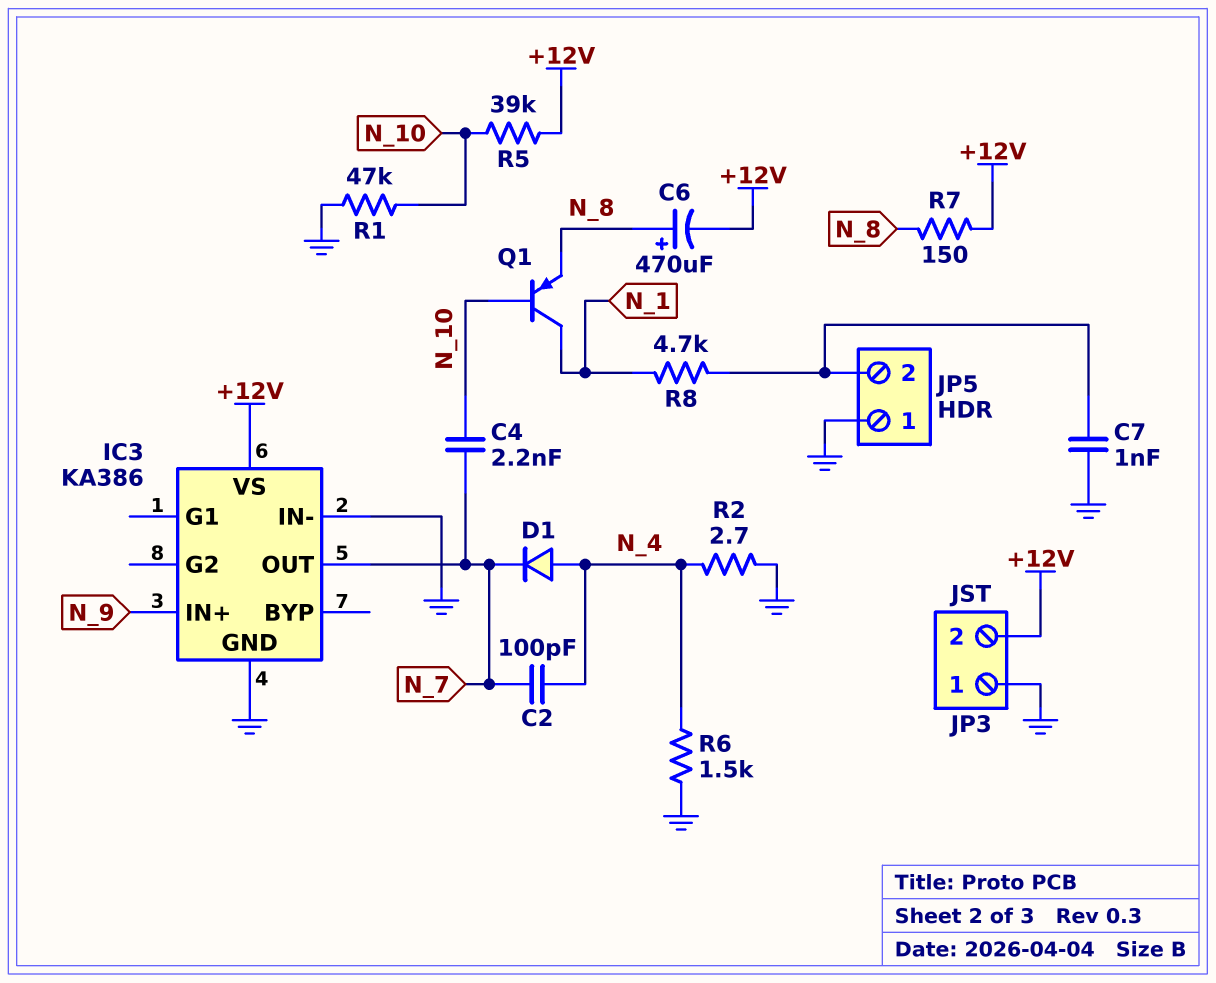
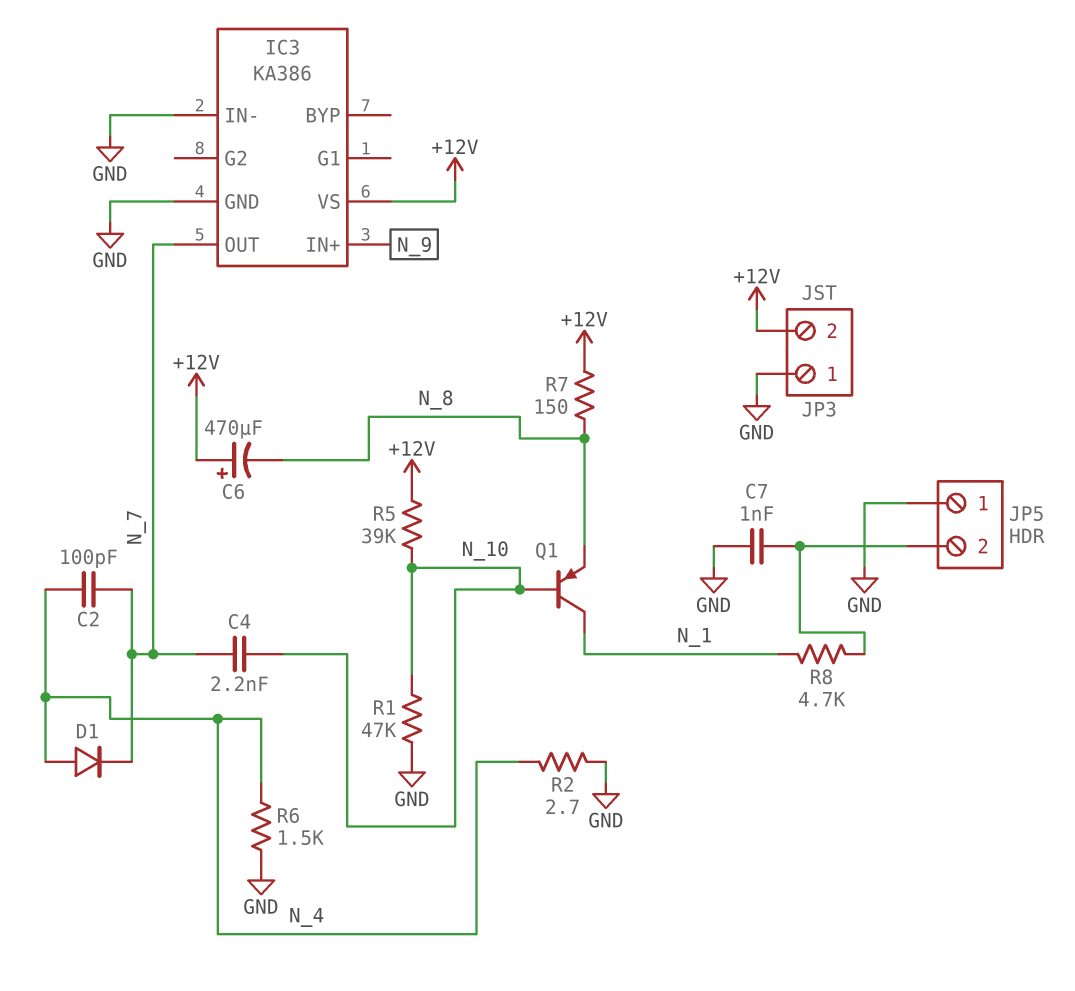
C6: 470uF (plus N_8, minus +12V) -> 470uF (plus +12V, minus N_8)

